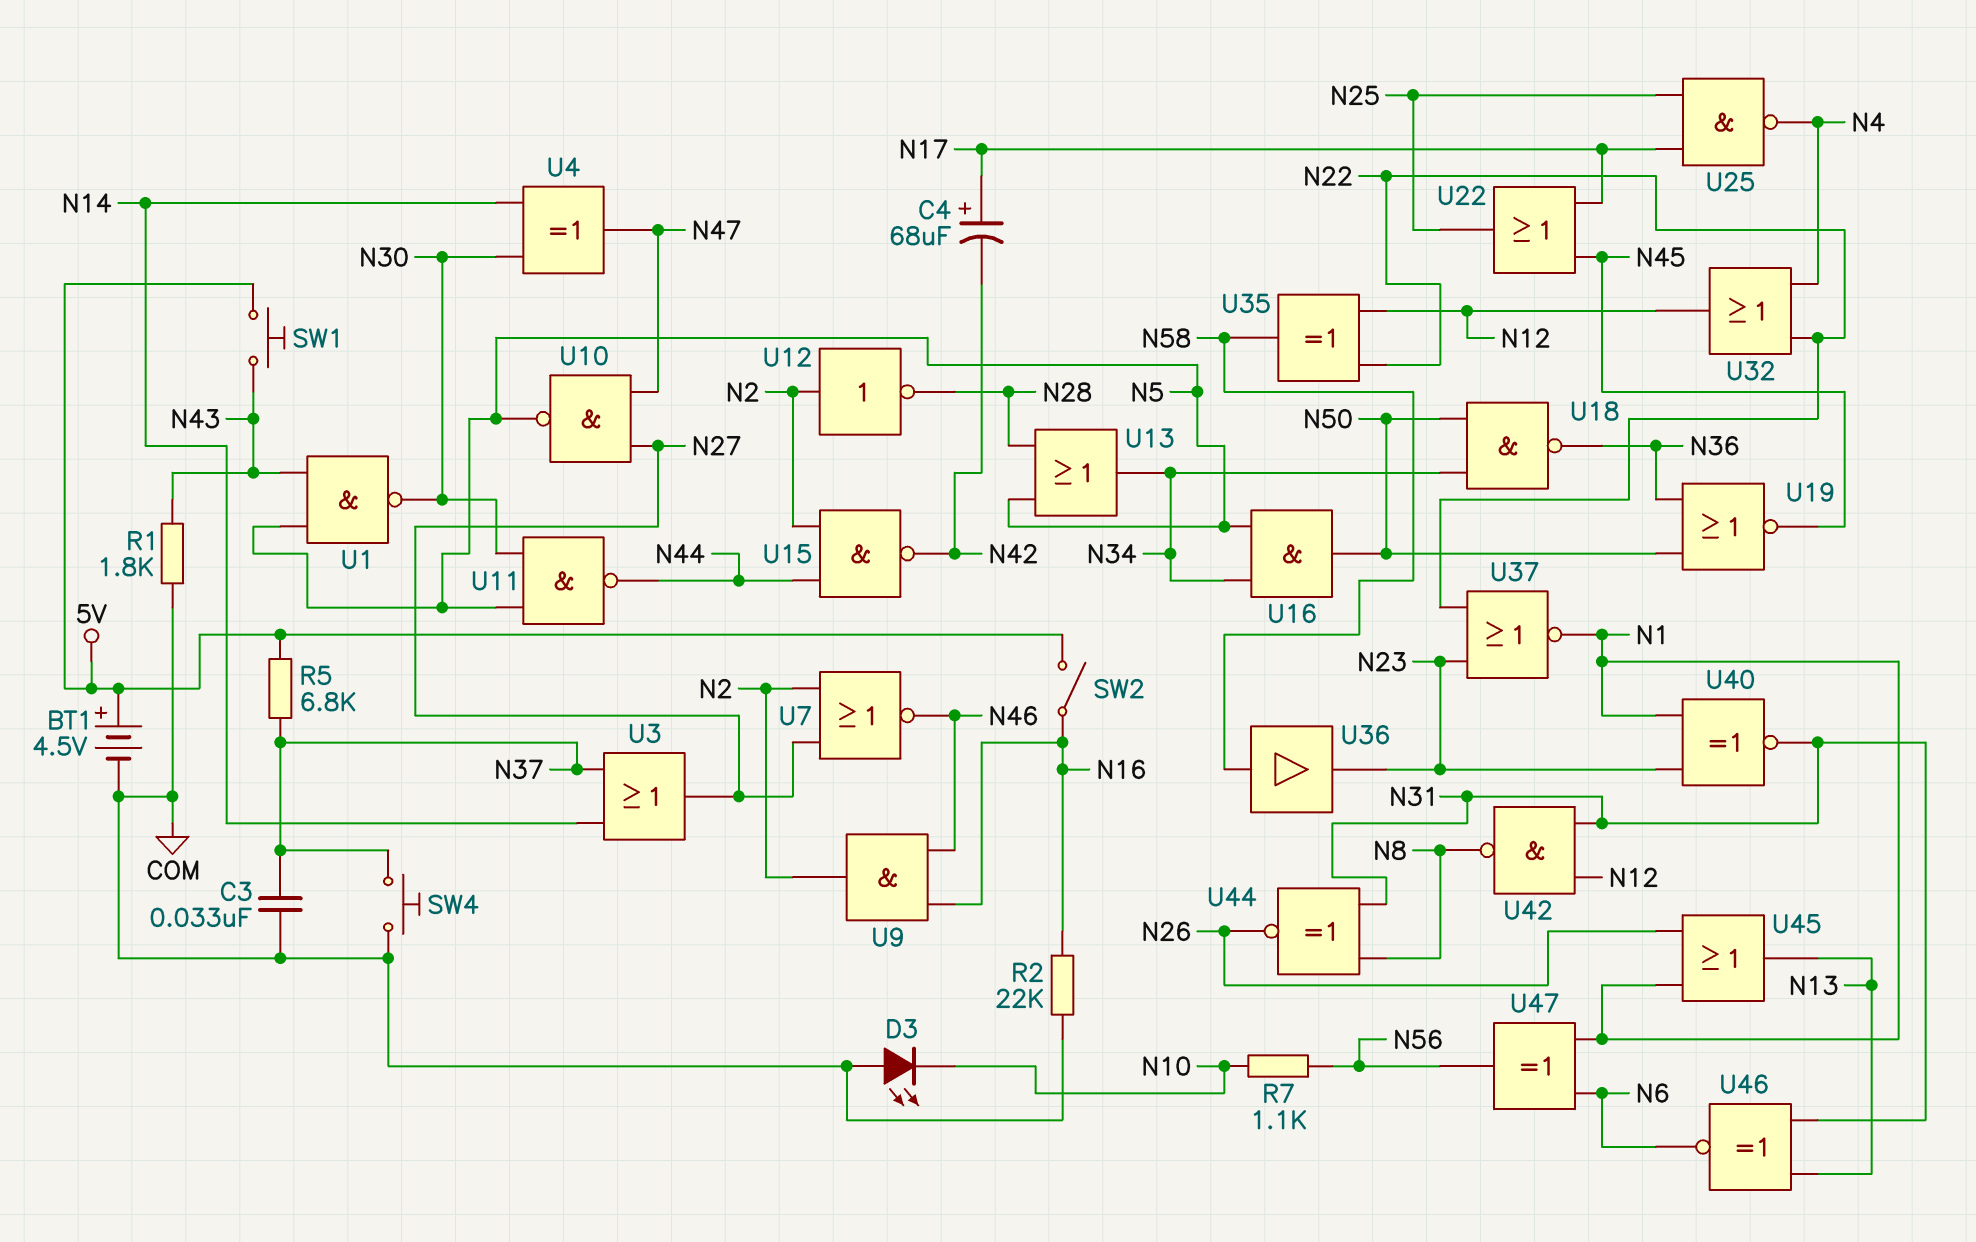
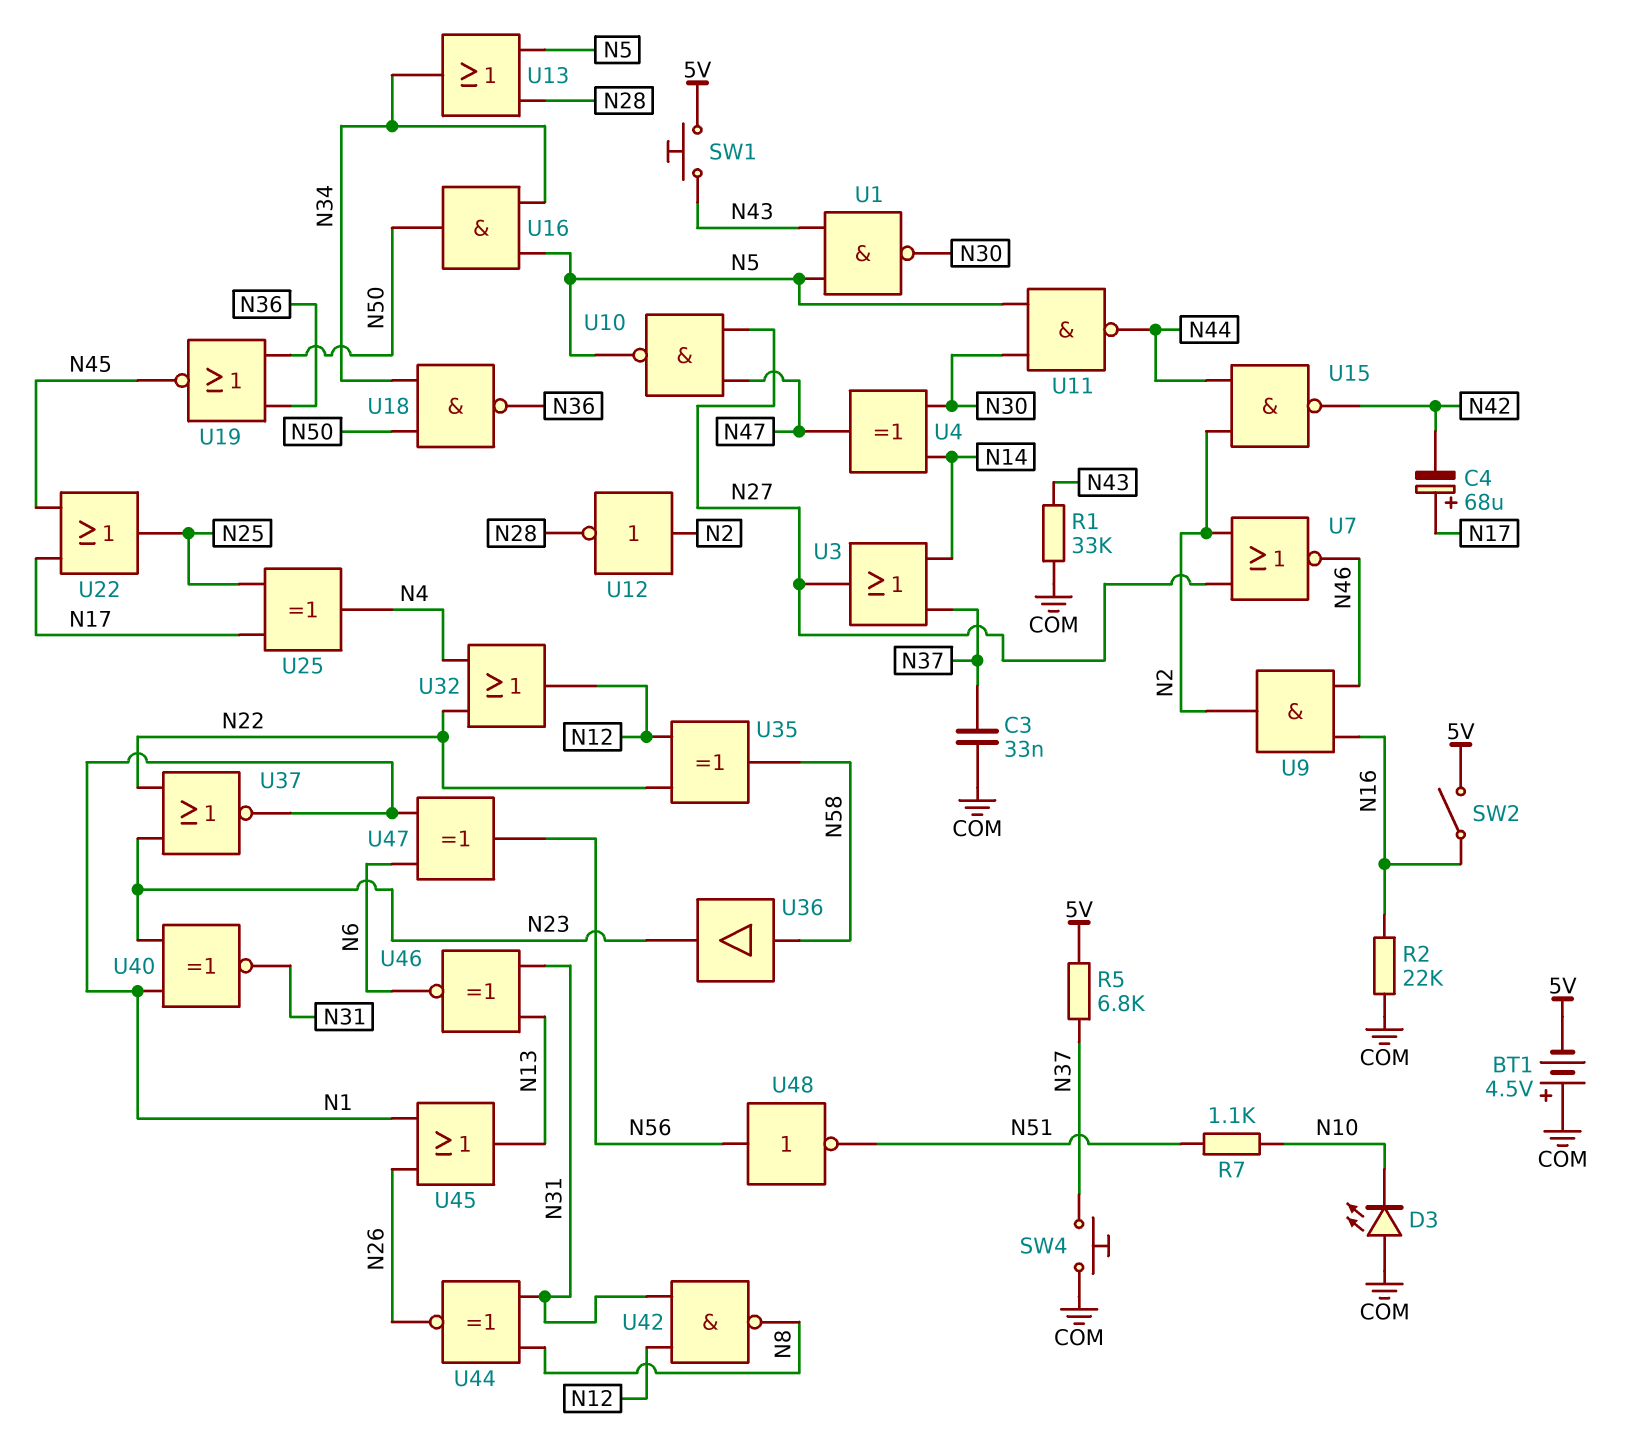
BT1: 4.5V (plus 5V, minus COM) -> 4.5V (plus COM, minus 5V)
R1: 1.8k (COM, N43) -> 33k (COM, N43)
R7: 1.1k (N10, N56) -> 1.1k (N10, N51)
U25: NAND (in N17, in N25, out N4) -> XOR (in N17, in N25, out N4)
U48: none -> NOT (in N56, out N51)

